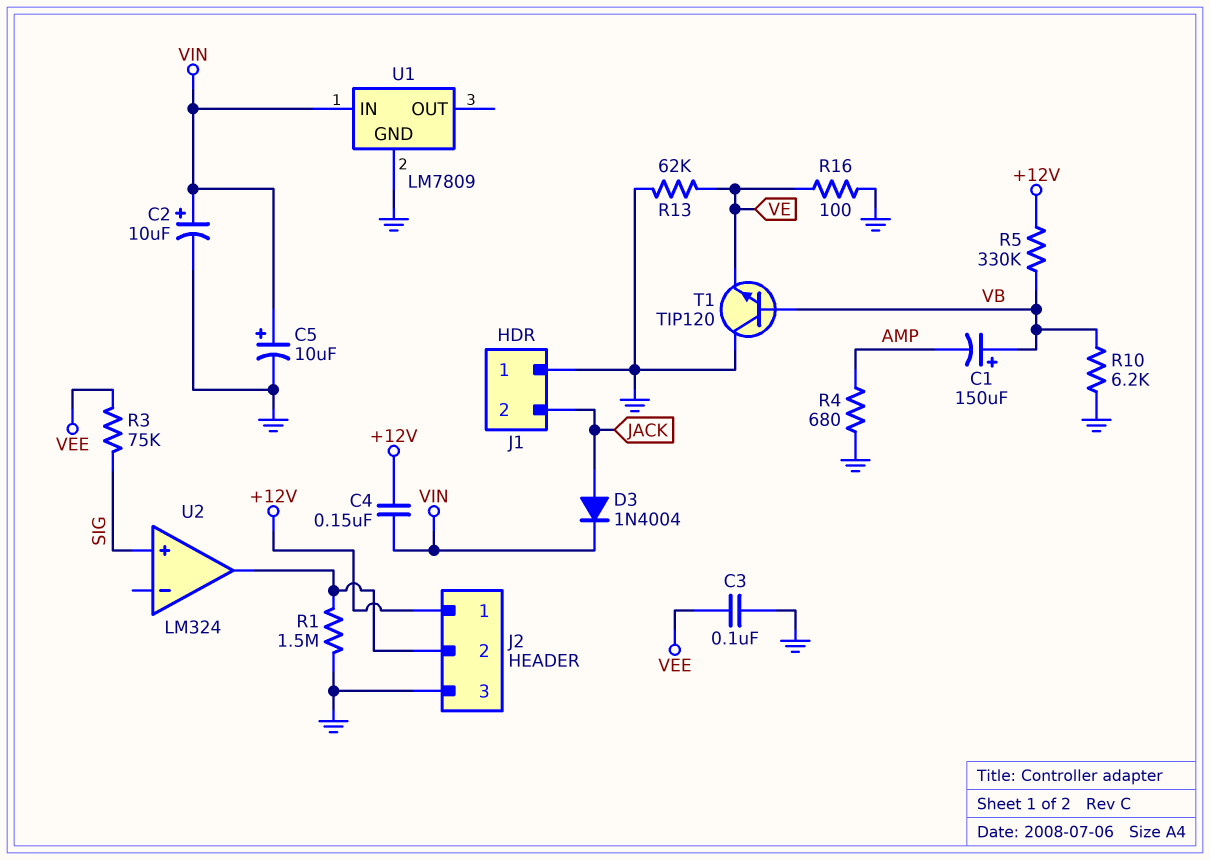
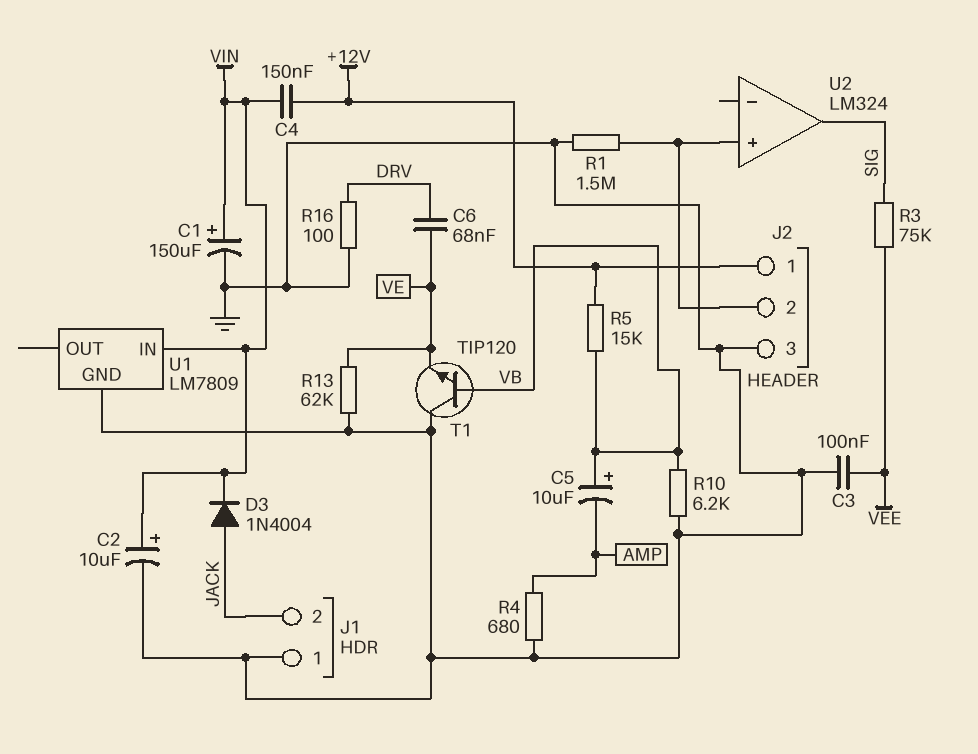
C1: 150uF (plus VB, minus AMP) -> 150uF (plus VIN, minus GND)
C5: 10uF (plus VIN, minus GND) -> 10uF (plus VB, minus AMP)
C6: none -> 68nF (DRV, VE)
R5: 330k (+12V, VB) -> 15k (+12V, VB)
R16: 100 (GND, VE) -> 100 (DRV, GND)
U2 pin in+: SIG -> J2/2
U2 pin out: J2/2 -> SIG

